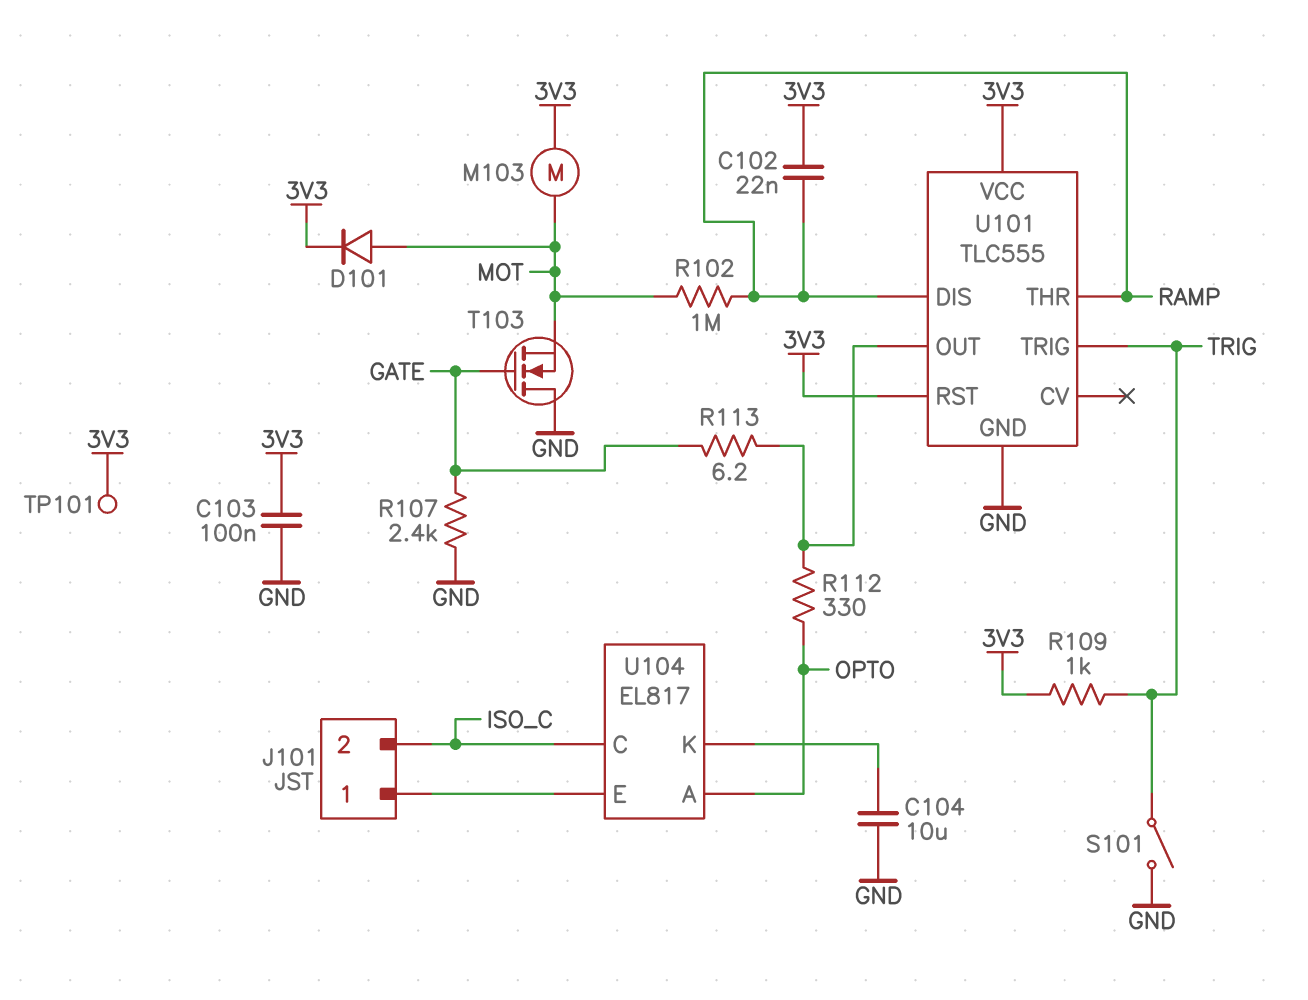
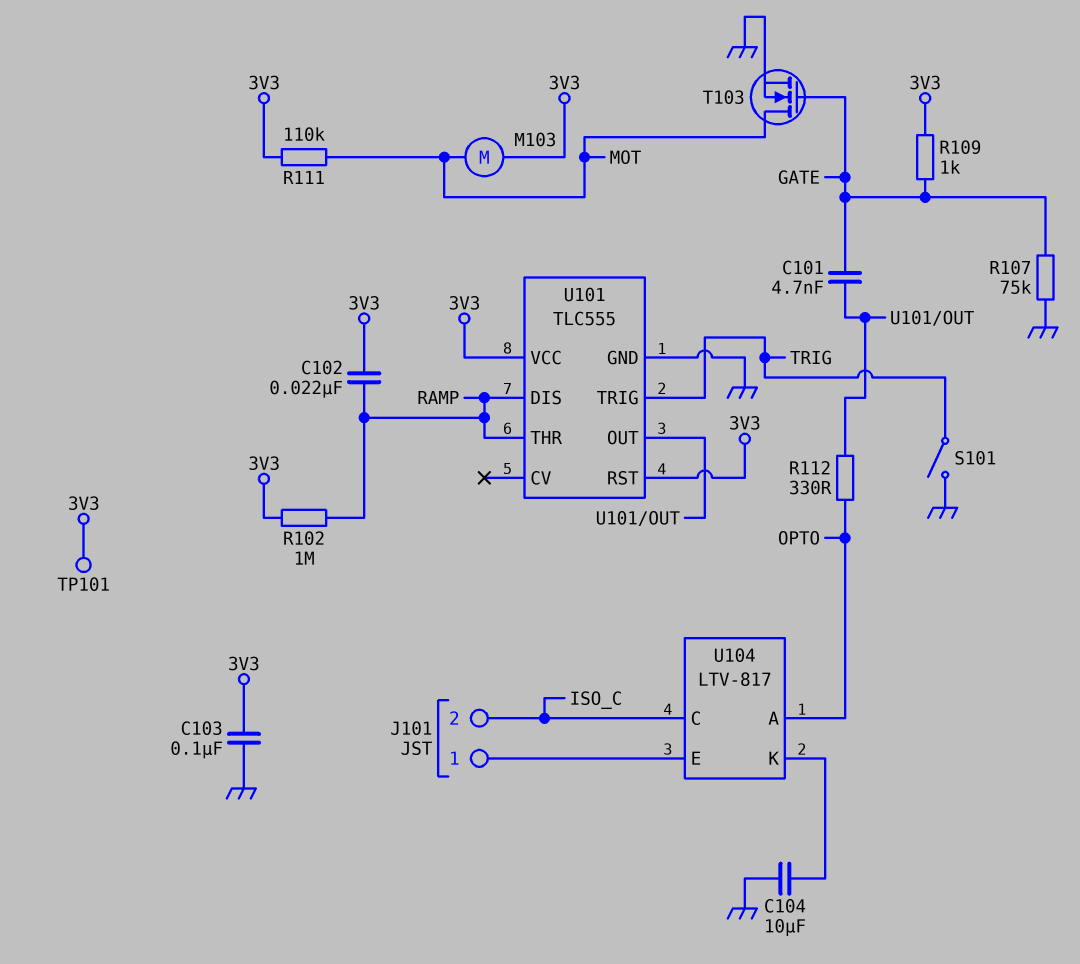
C101: none -> 4.7nF (GATE, U101/OUT)
D101: diode (A MOT, K 3V3) -> none
R102: 1M (MOT, RAMP) -> 1M (3V3, RAMP)
R107: 2.4k (GATE, GND) -> 75k (GATE, GND)
R109: 1k (3V3, TRIG) -> 1k (3V3, GATE)
R111: none -> 110k (3V3, MOT)
R113: 6.2 (GATE, U101/OUT) -> none
T103: NMOS (G GATE, D GND, S MOT) -> NMOS (G GATE, D MOT, S GND)
U104: EL817 -> LTV-817

